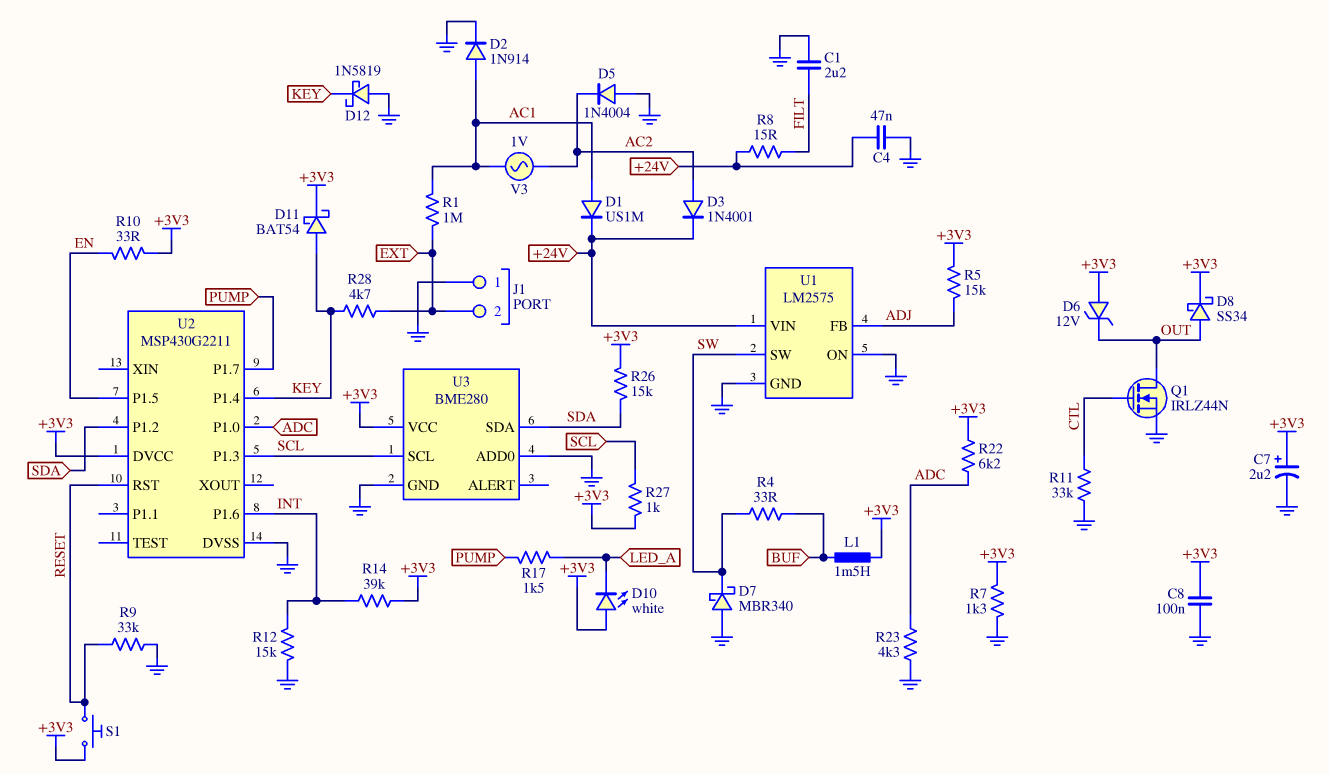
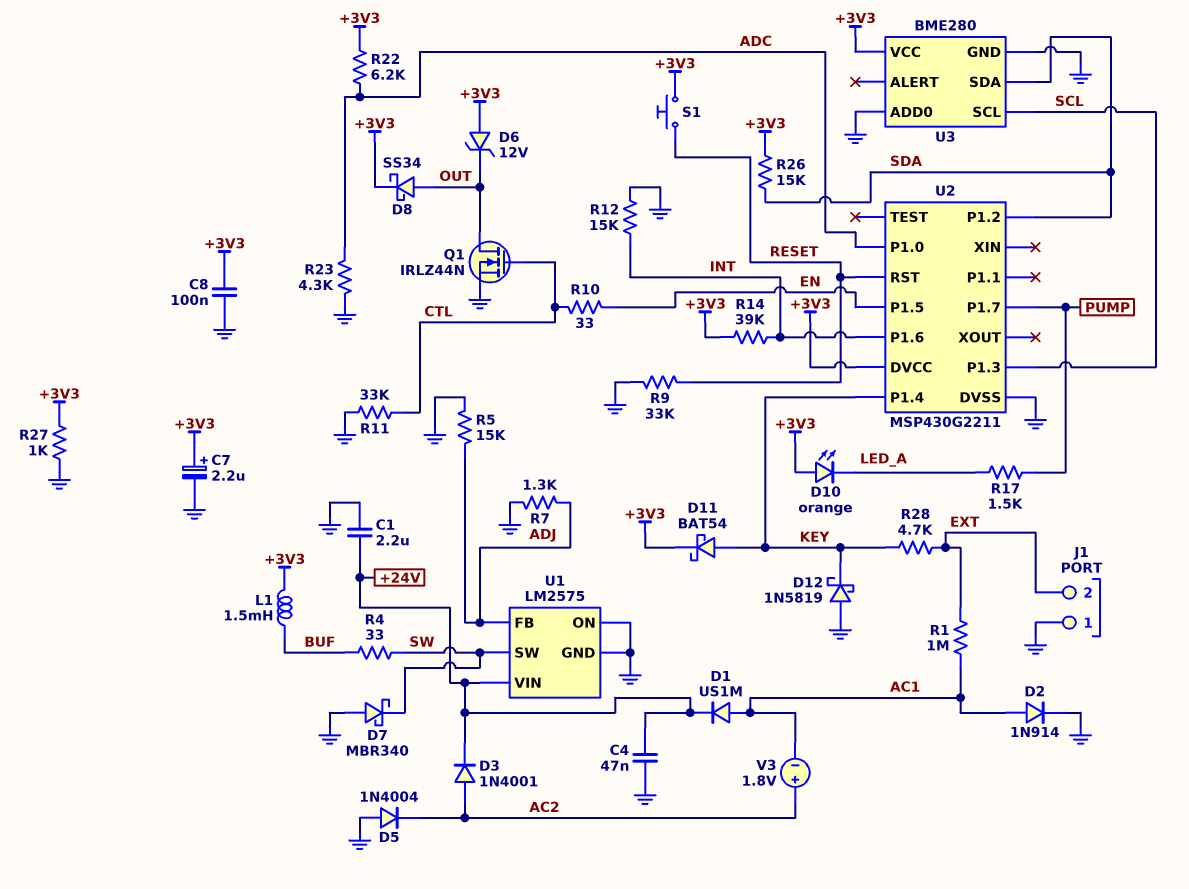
C1: 2.2uF (FILT, GND) -> 2.2uF (+24V, GND)
D10: LED white (A +3V3, K LED_A) -> LED orange (A +3V3, K LED_A)
R5: 15k (+3V3, ADJ) -> 15k (ADJ, GND)
R7: 1.3k (+3V3, GND) -> 1.3k (ADJ, GND)
R8: 15 (+24V, FILT) -> none
R10: 33 (+3V3, EN) -> 33 (CTL, EN)
R27: 1k (+3V3, SCL) -> 1k (+3V3, GND)
V3: AC 1V (AC1, AC2) -> 1.8V (plus AC2, minus AC1)

